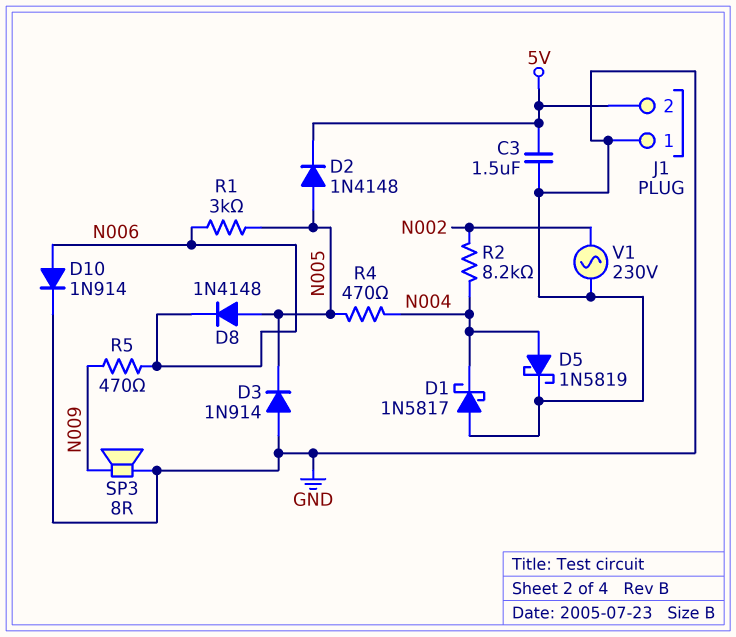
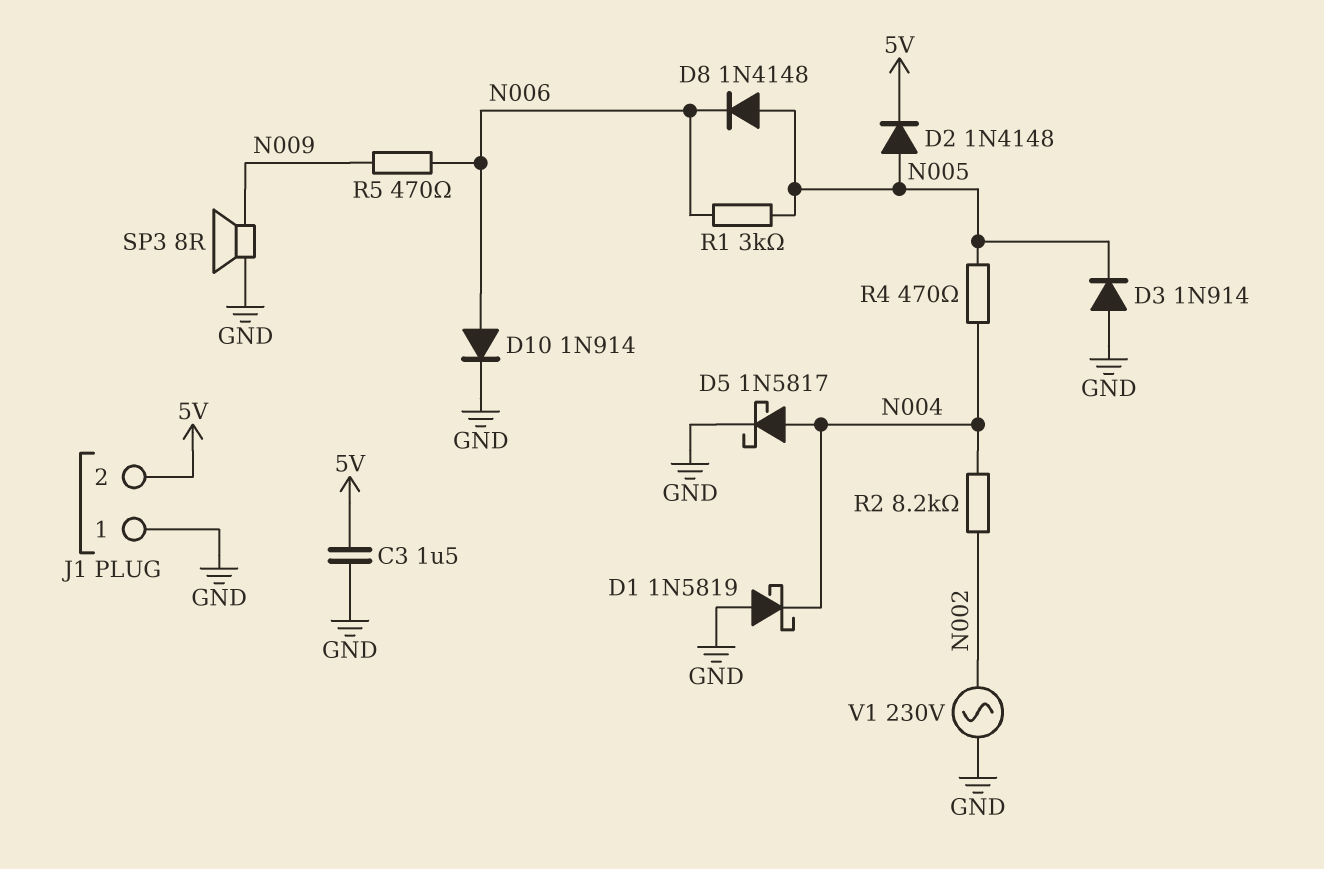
D1: schottky 1N5817 (A GND, K N004) -> schottky 1N5819 (A GND, K N004)
D5: schottky 1N5819 (A N004, K GND) -> schottky 1N5817 (A N004, K GND)

